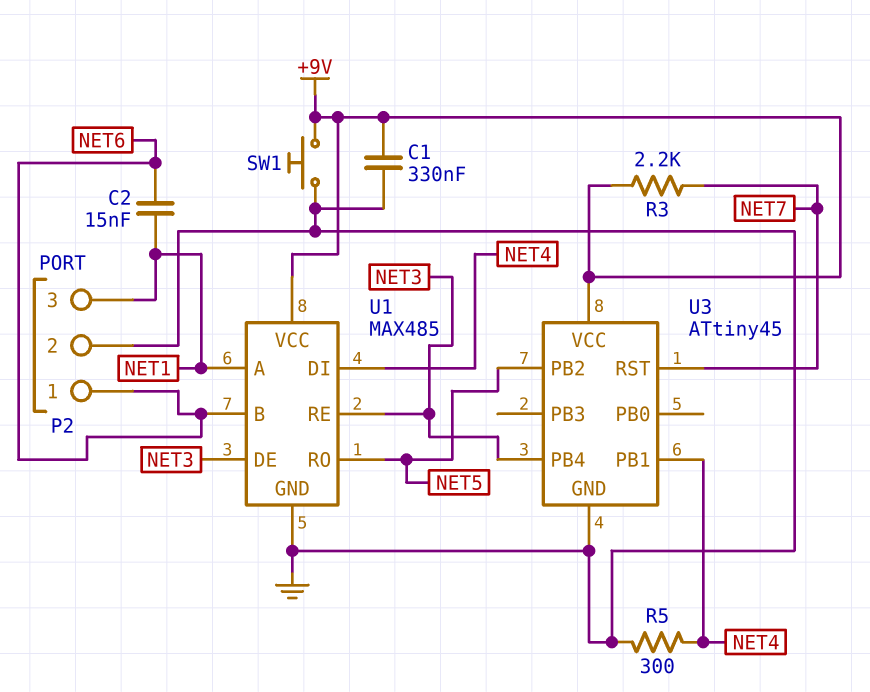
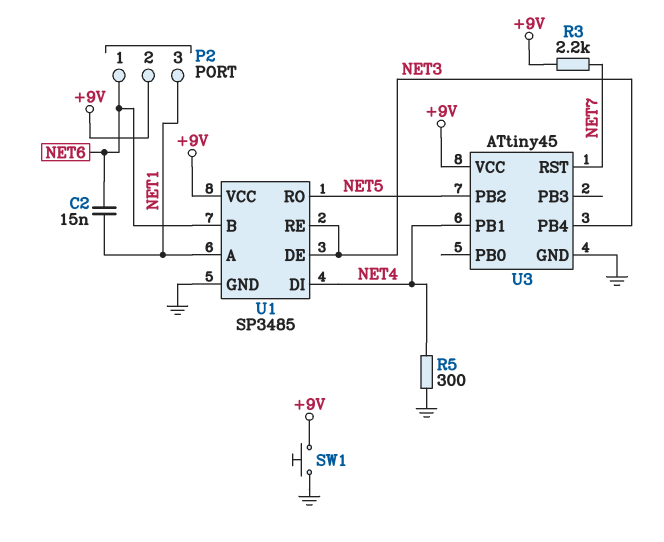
C1: 330nF (+9V, GND) -> none
P2 pin 2: GND -> +9V
U1: MAX485 -> SP3485

